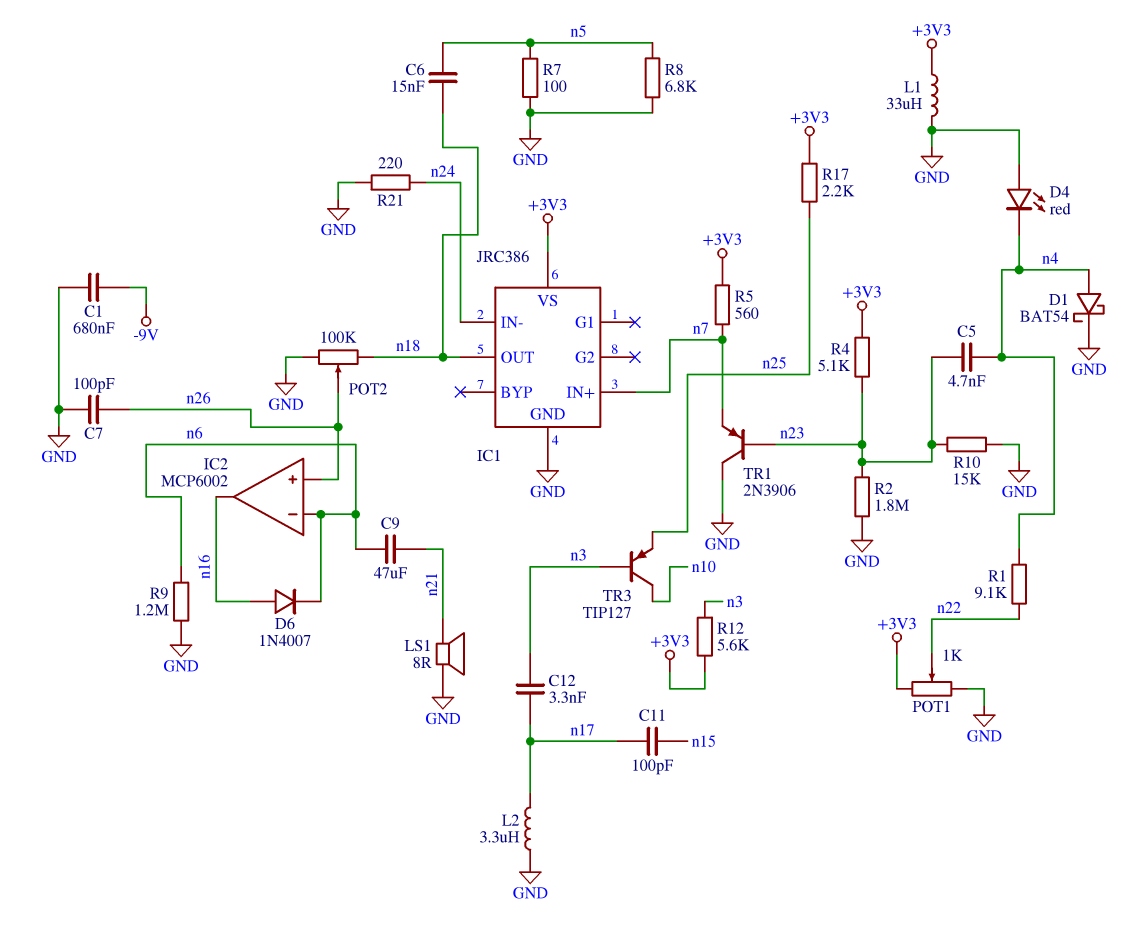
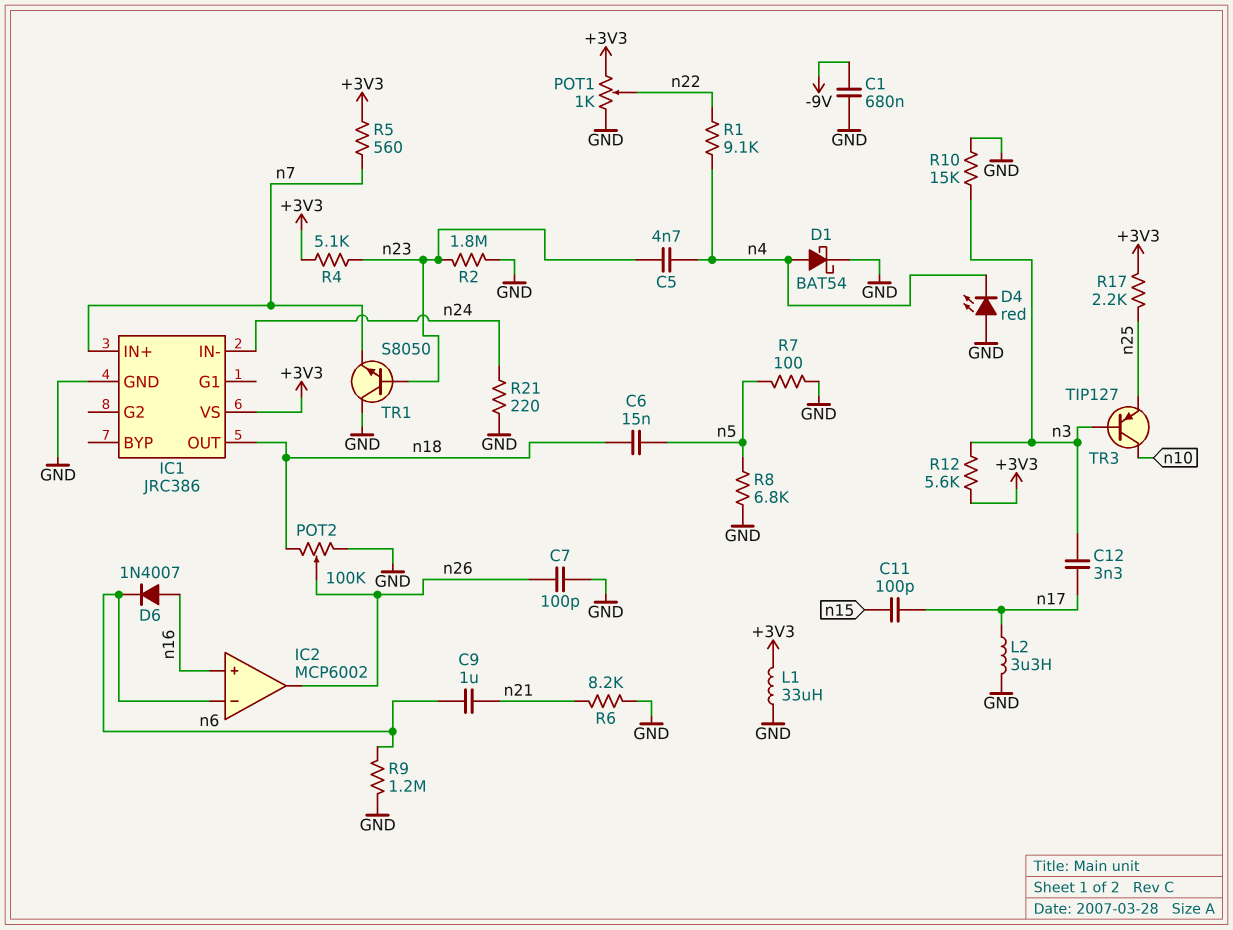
C9: 47uF (n6, n21) -> 1uF (n6, n21)
IC2 pin in+: n26 -> n16
IC2 pin out: n16 -> n26
LS1: speaker 8R (GND, n21) -> none
R6: none -> 8.2k (GND, n21)
R10: 15k (GND, n23) -> 15k (GND, n3)
TR1: PNP 2N3906 (B n23, C GND, E n7) -> NPN S8050 (B n23, C GND, E n7)

